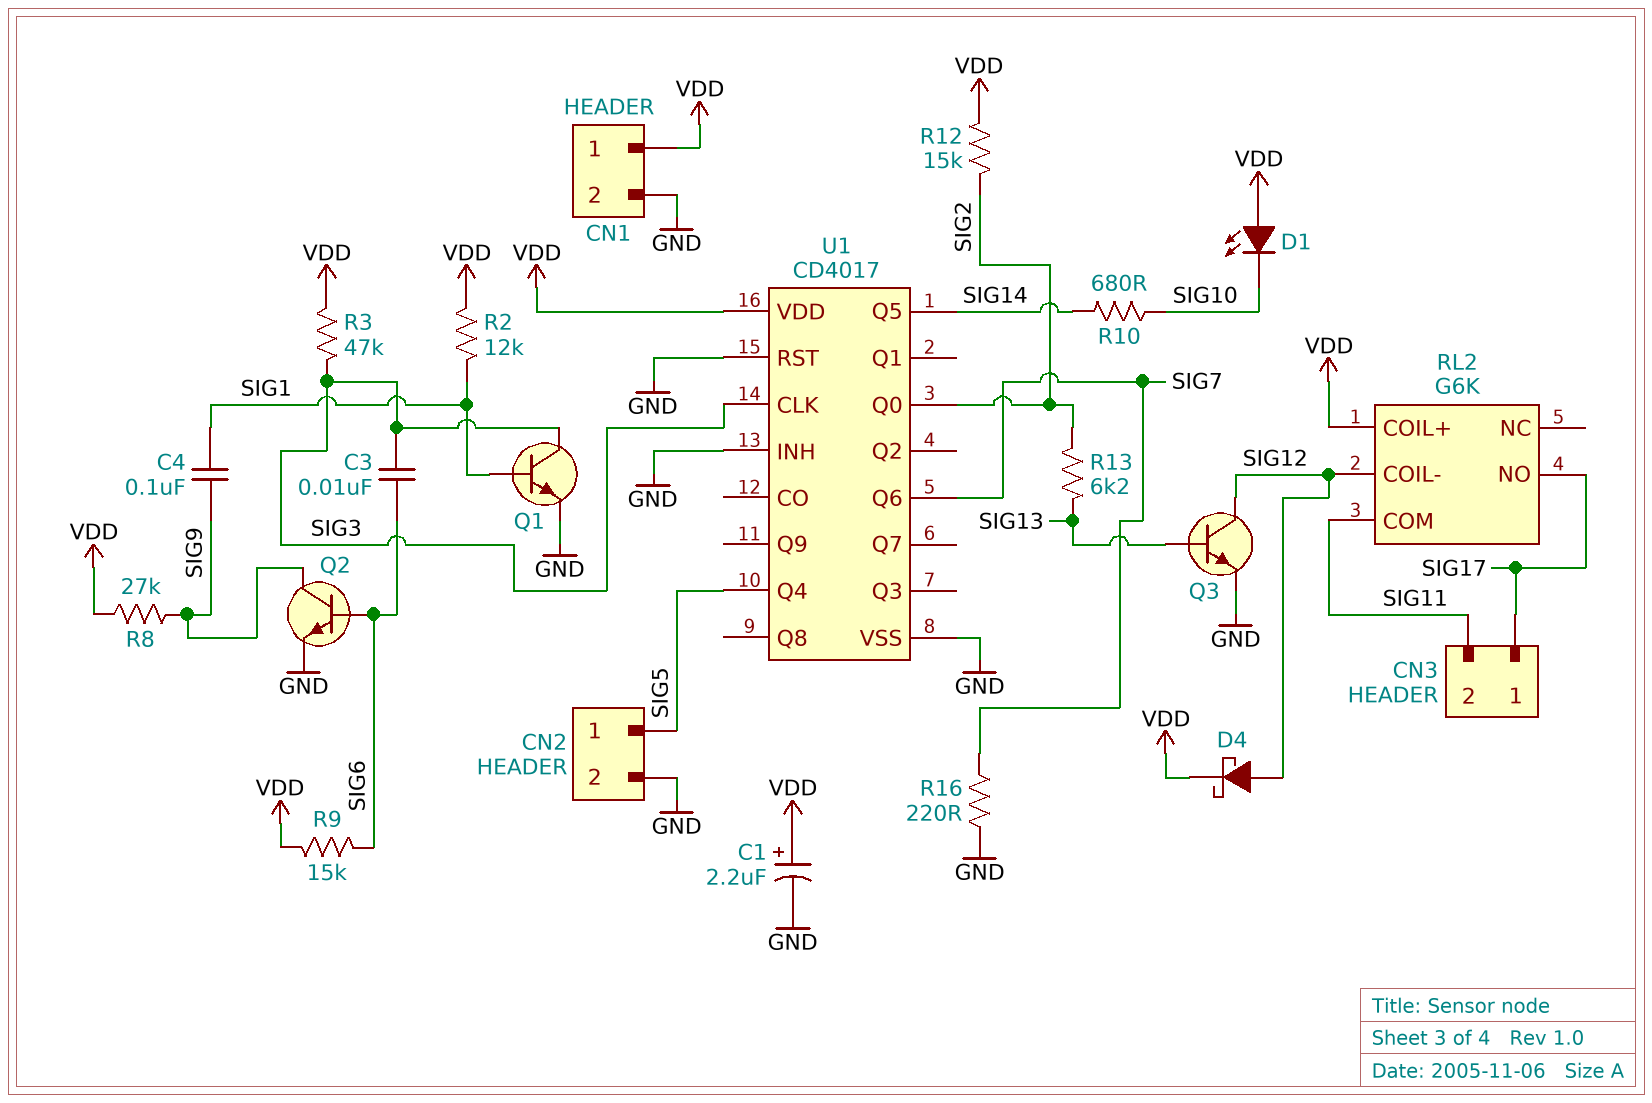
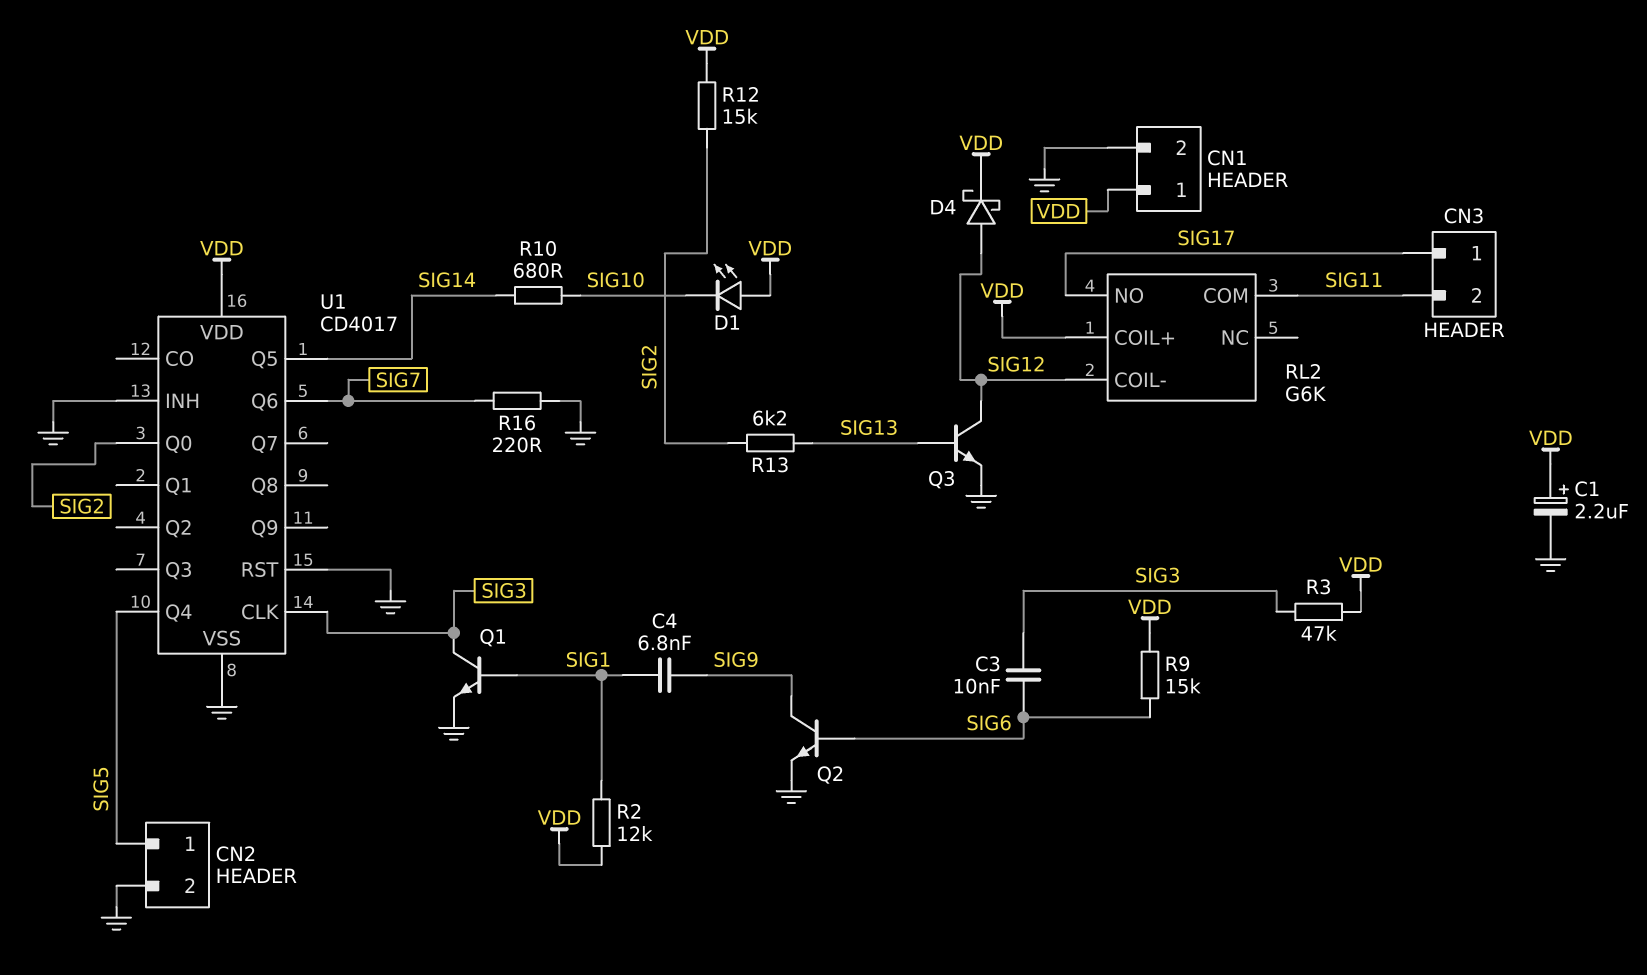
C4: 100nF (SIG1, SIG9) -> 6.8nF (SIG1, SIG9)
R8: 27k (SIG9, VDD) -> none

